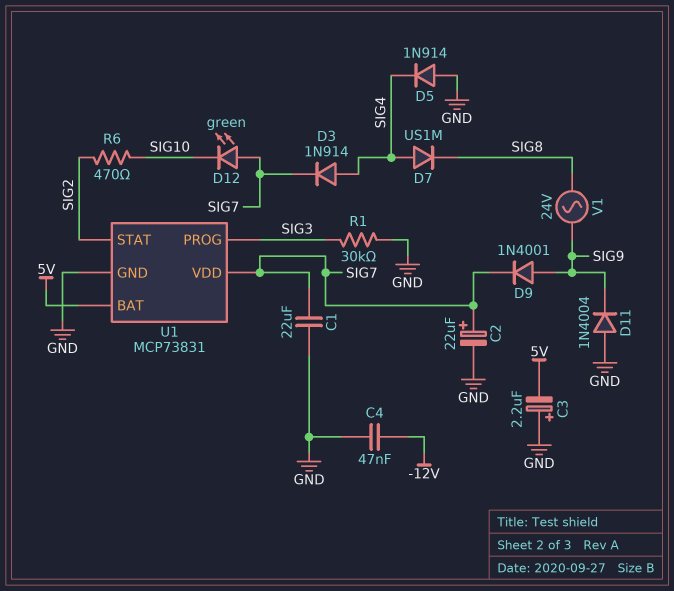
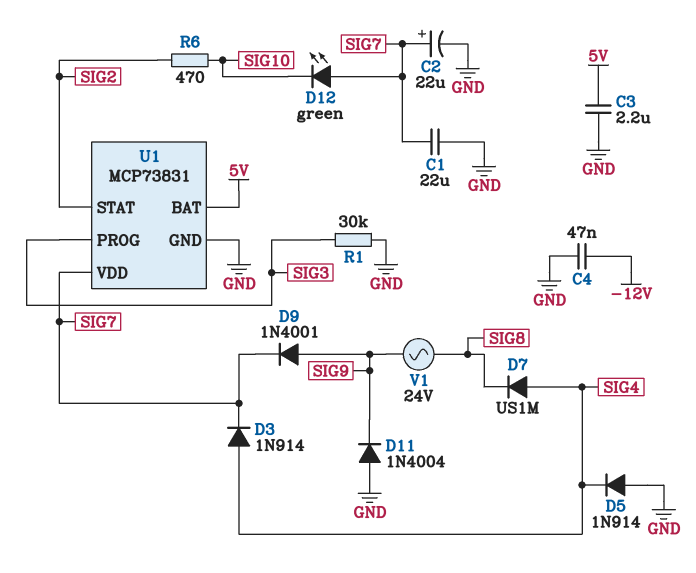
C3: 2.2uF (plus GND, minus 5V) -> 2.2uF (5V, GND)

